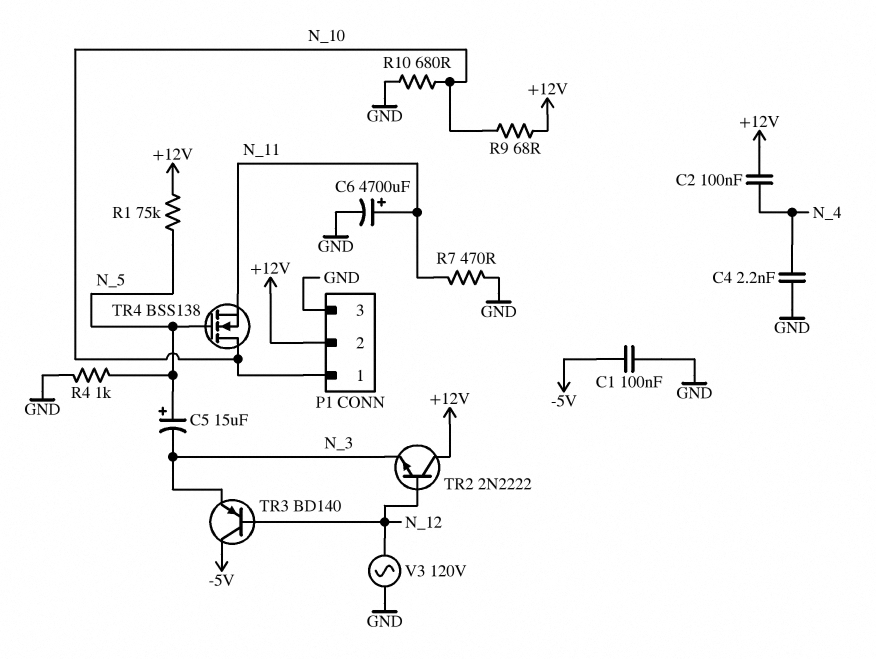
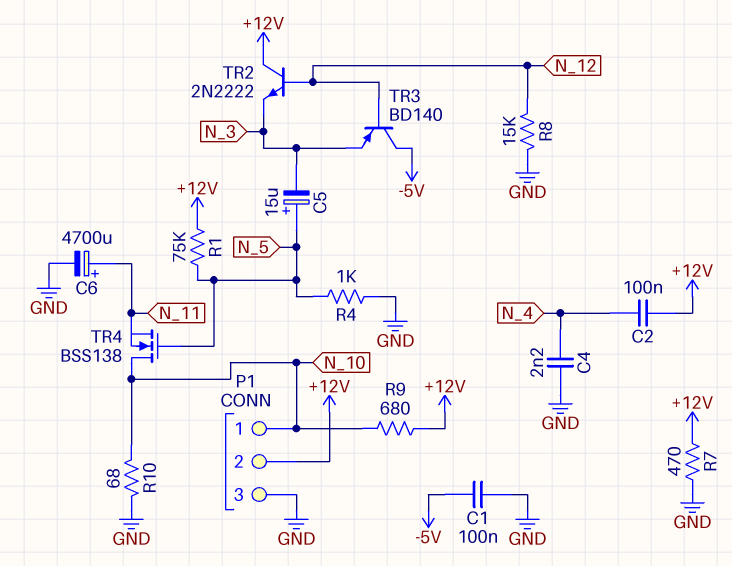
R7: 470 (GND, N_11) -> 470 (+12V, GND)
R8: none -> 15k (GND, N_12)
R9: 68 (+12V, N_10) -> 680 (+12V, N_10)
R10: 680 (GND, N_10) -> 68 (GND, N_10)
V3: AC 120V (GND, N_12) -> none

